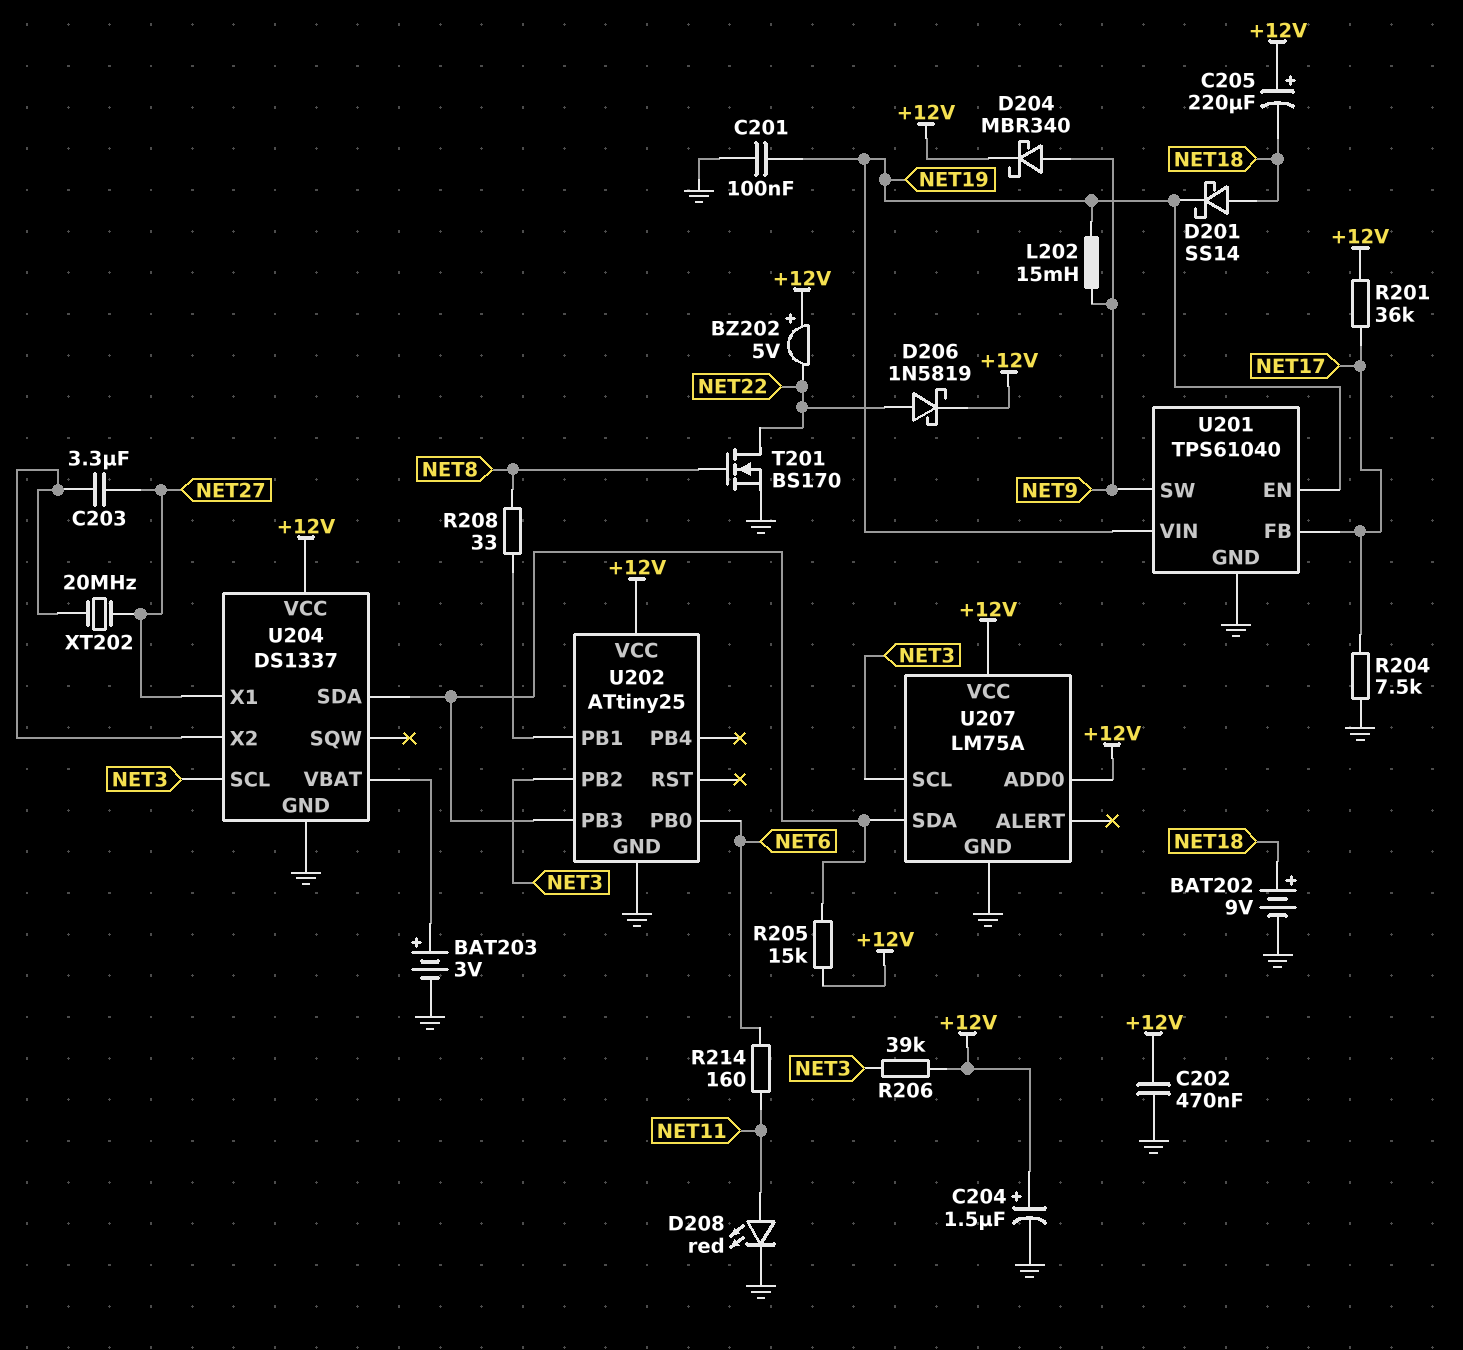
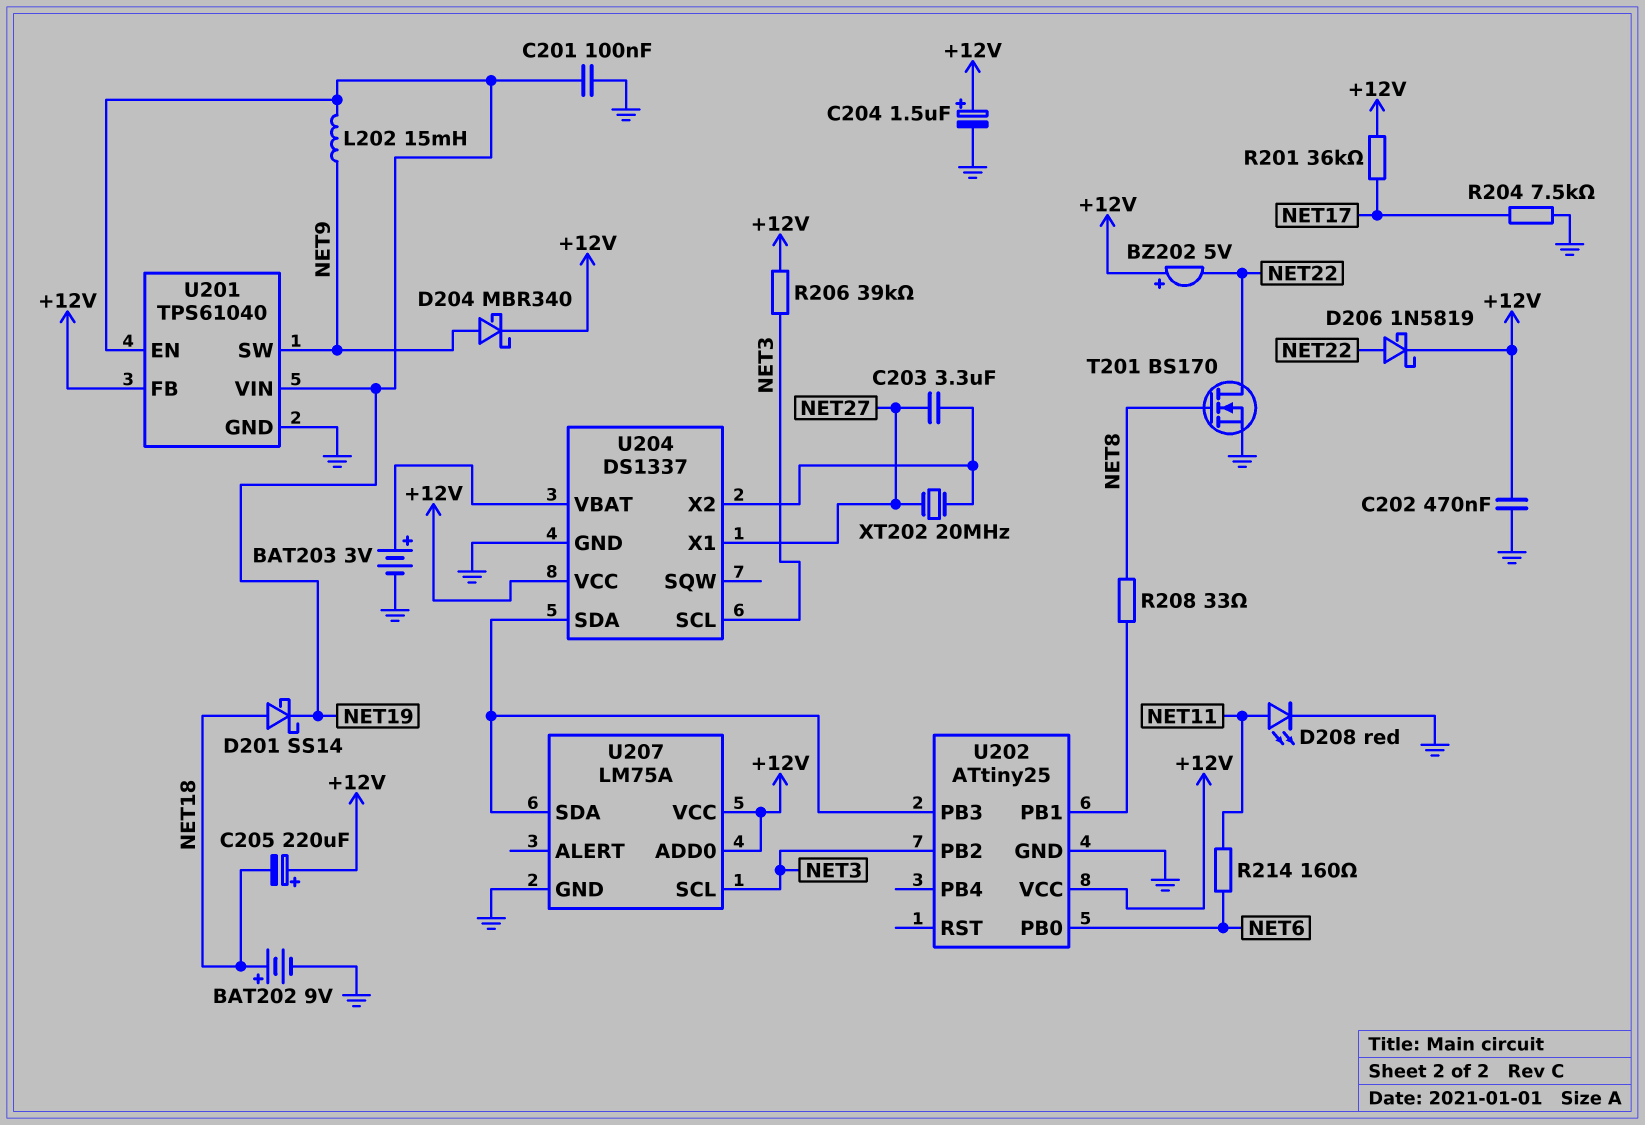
R205: 15k (+12V, U202/PB3) -> none
U201 pin FB: NET17 -> +12V

